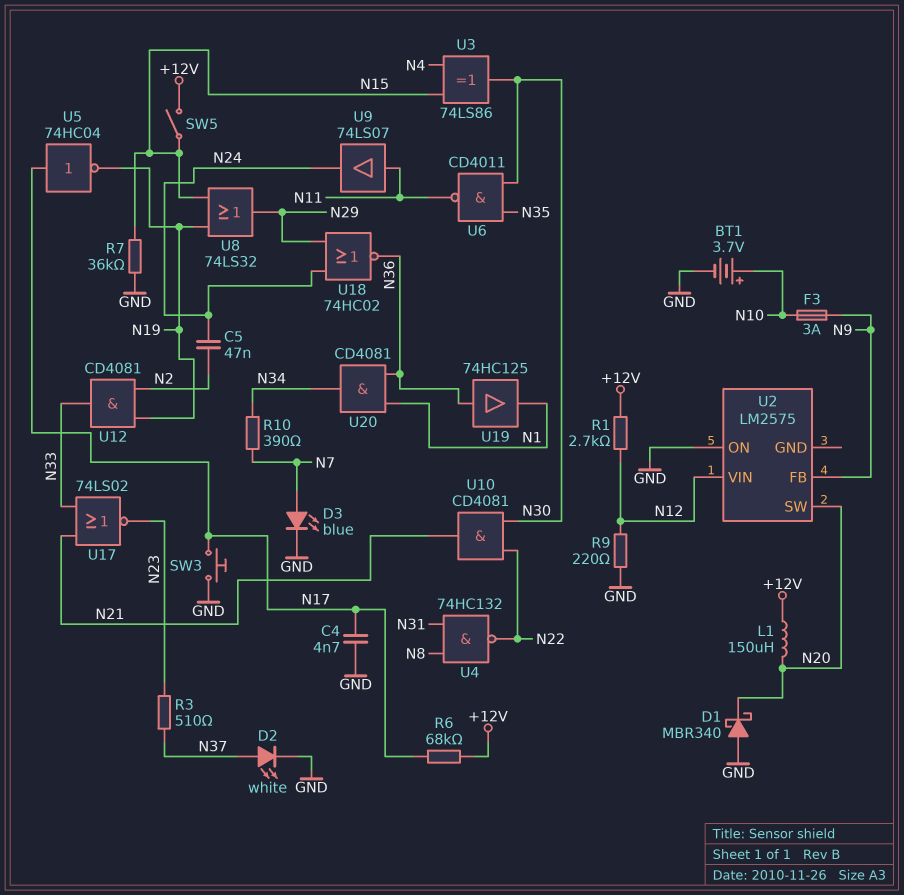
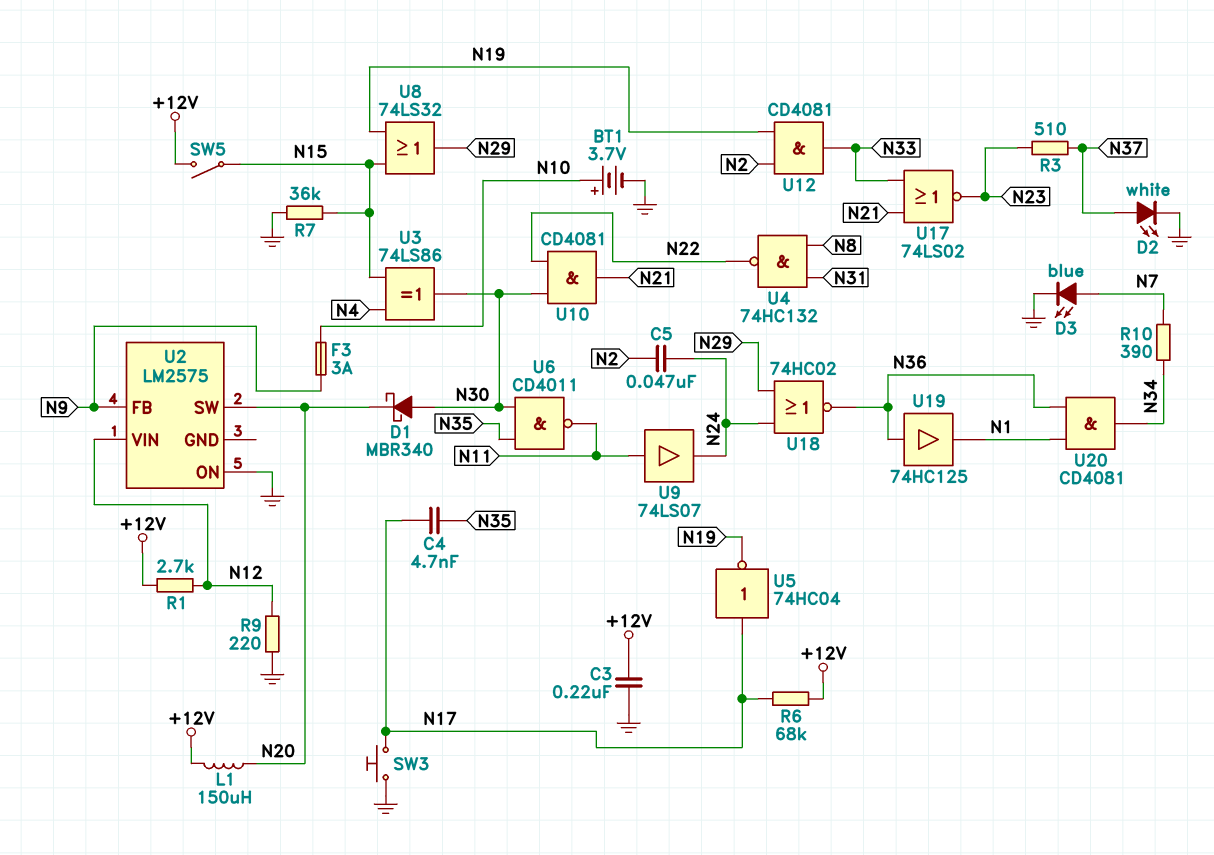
C3: none -> 220nF (+12V, GND)
C4: 4.7nF (GND, N17) -> 4.7nF (N17, N35)
D1: schottky MBR340 (A GND, K N20) -> schottky MBR340 (A N30, K N20)

